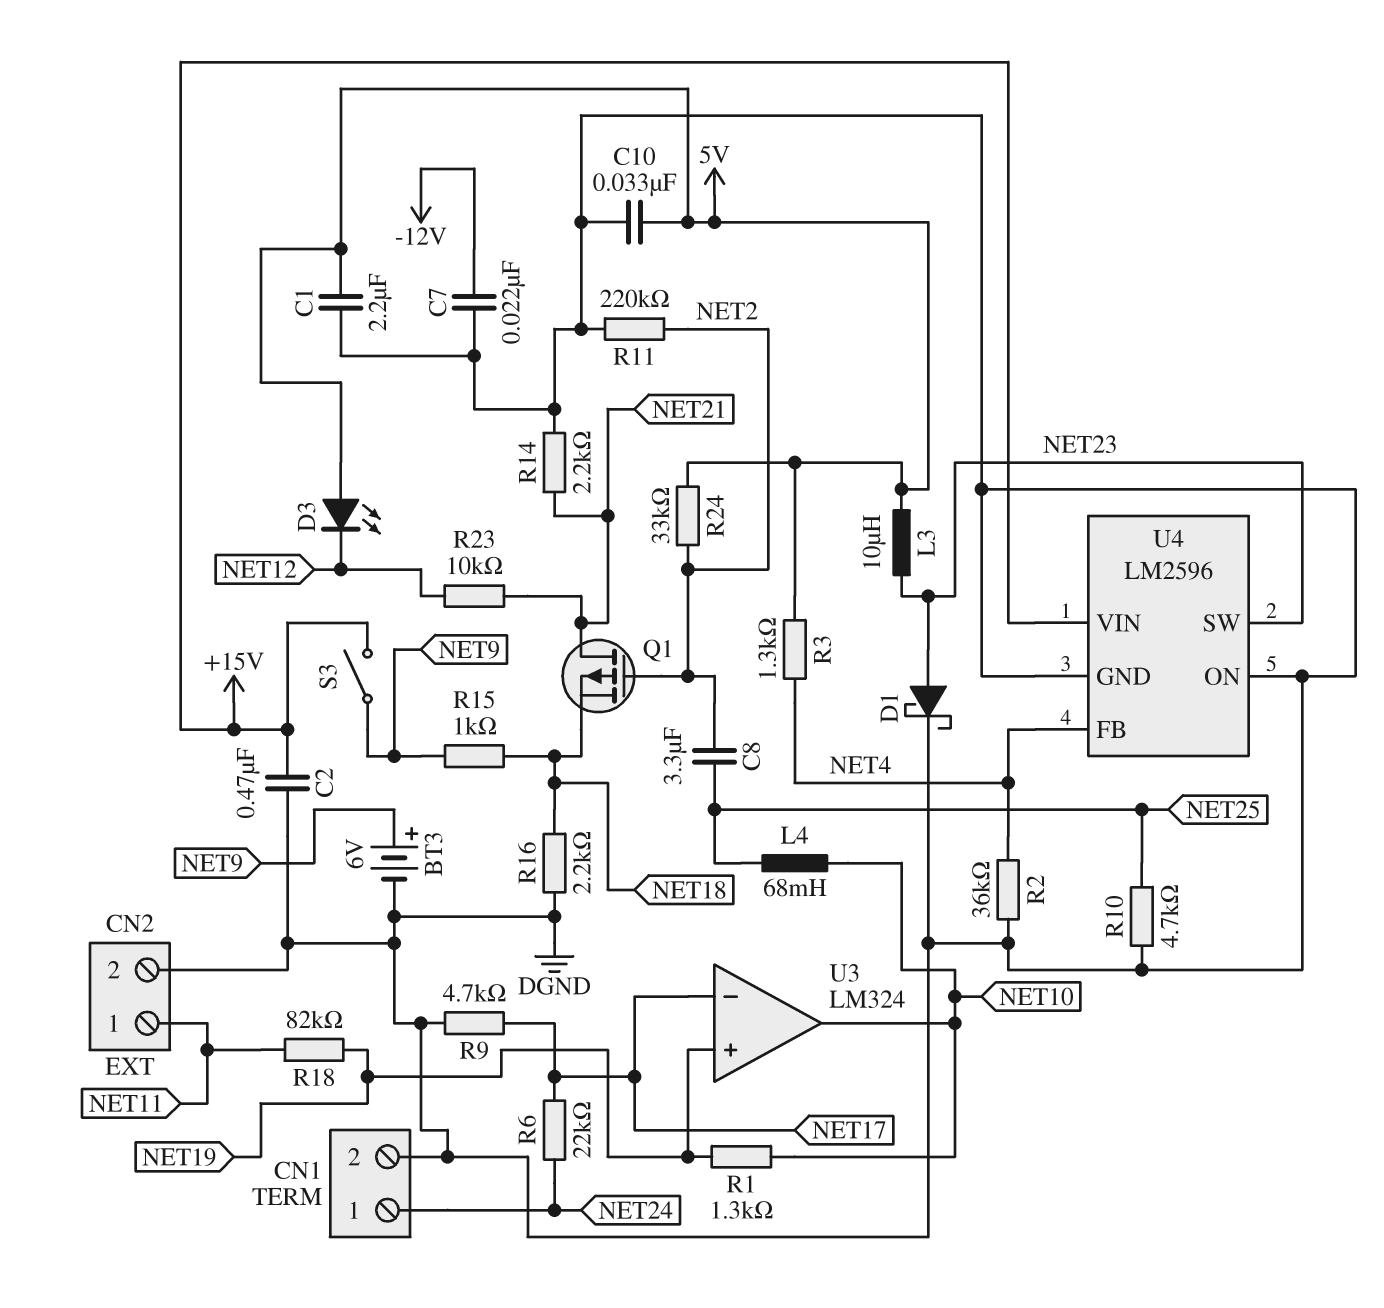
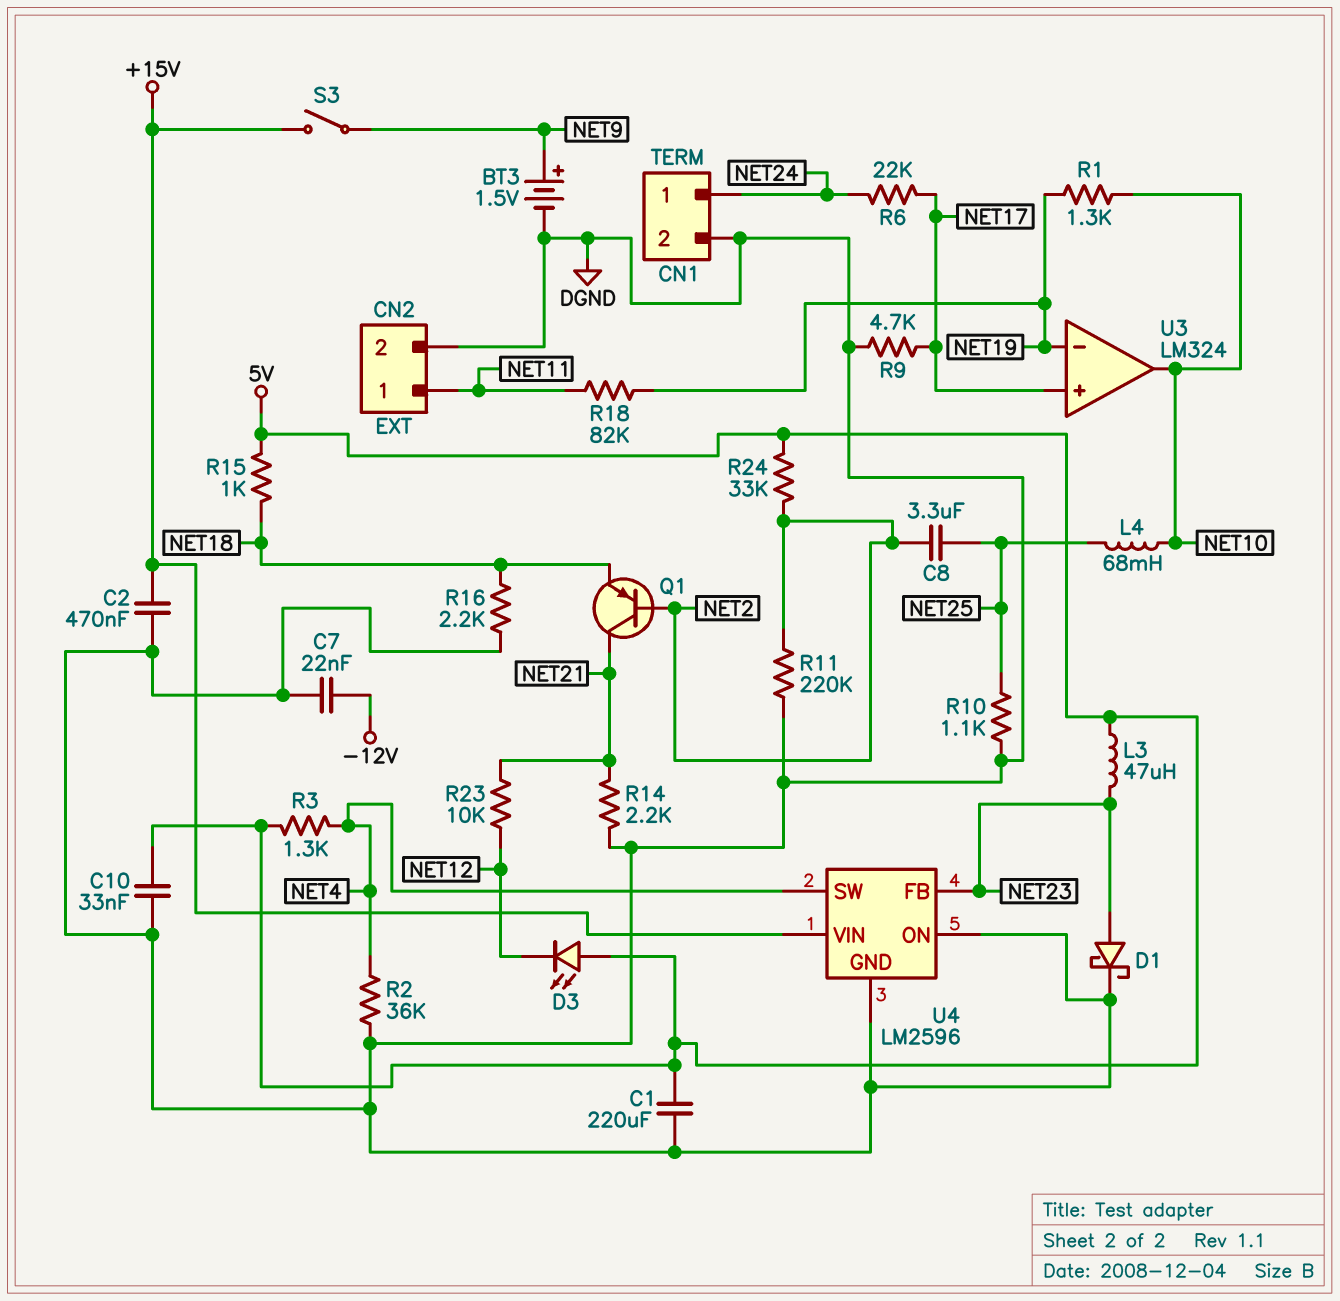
BT3: 6V (plus NET9, minus DGND) -> 1.5V (plus NET9, minus DGND)
C1: 2.2uF (5V, DGND) -> 220uF (5V, DGND)
L3: 10uH (5V, NET23) -> 47uH (5V, NET23)
Q1: PMOS (G NET2, D NET21, S NET18) -> PNP (B NET2, C NET21, E NET18)
R10: 4.7k (DGND, NET25) -> 1.1k (DGND, NET25)
R15: 1k (NET9, NET18) -> 1k (5V, NET18)
U3 pin in+: NET19 -> NET17
U3 pin in-: NET17 -> NET19
U4 pin FB: NET4 -> NET23
U4 pin SW: NET23 -> NET4

